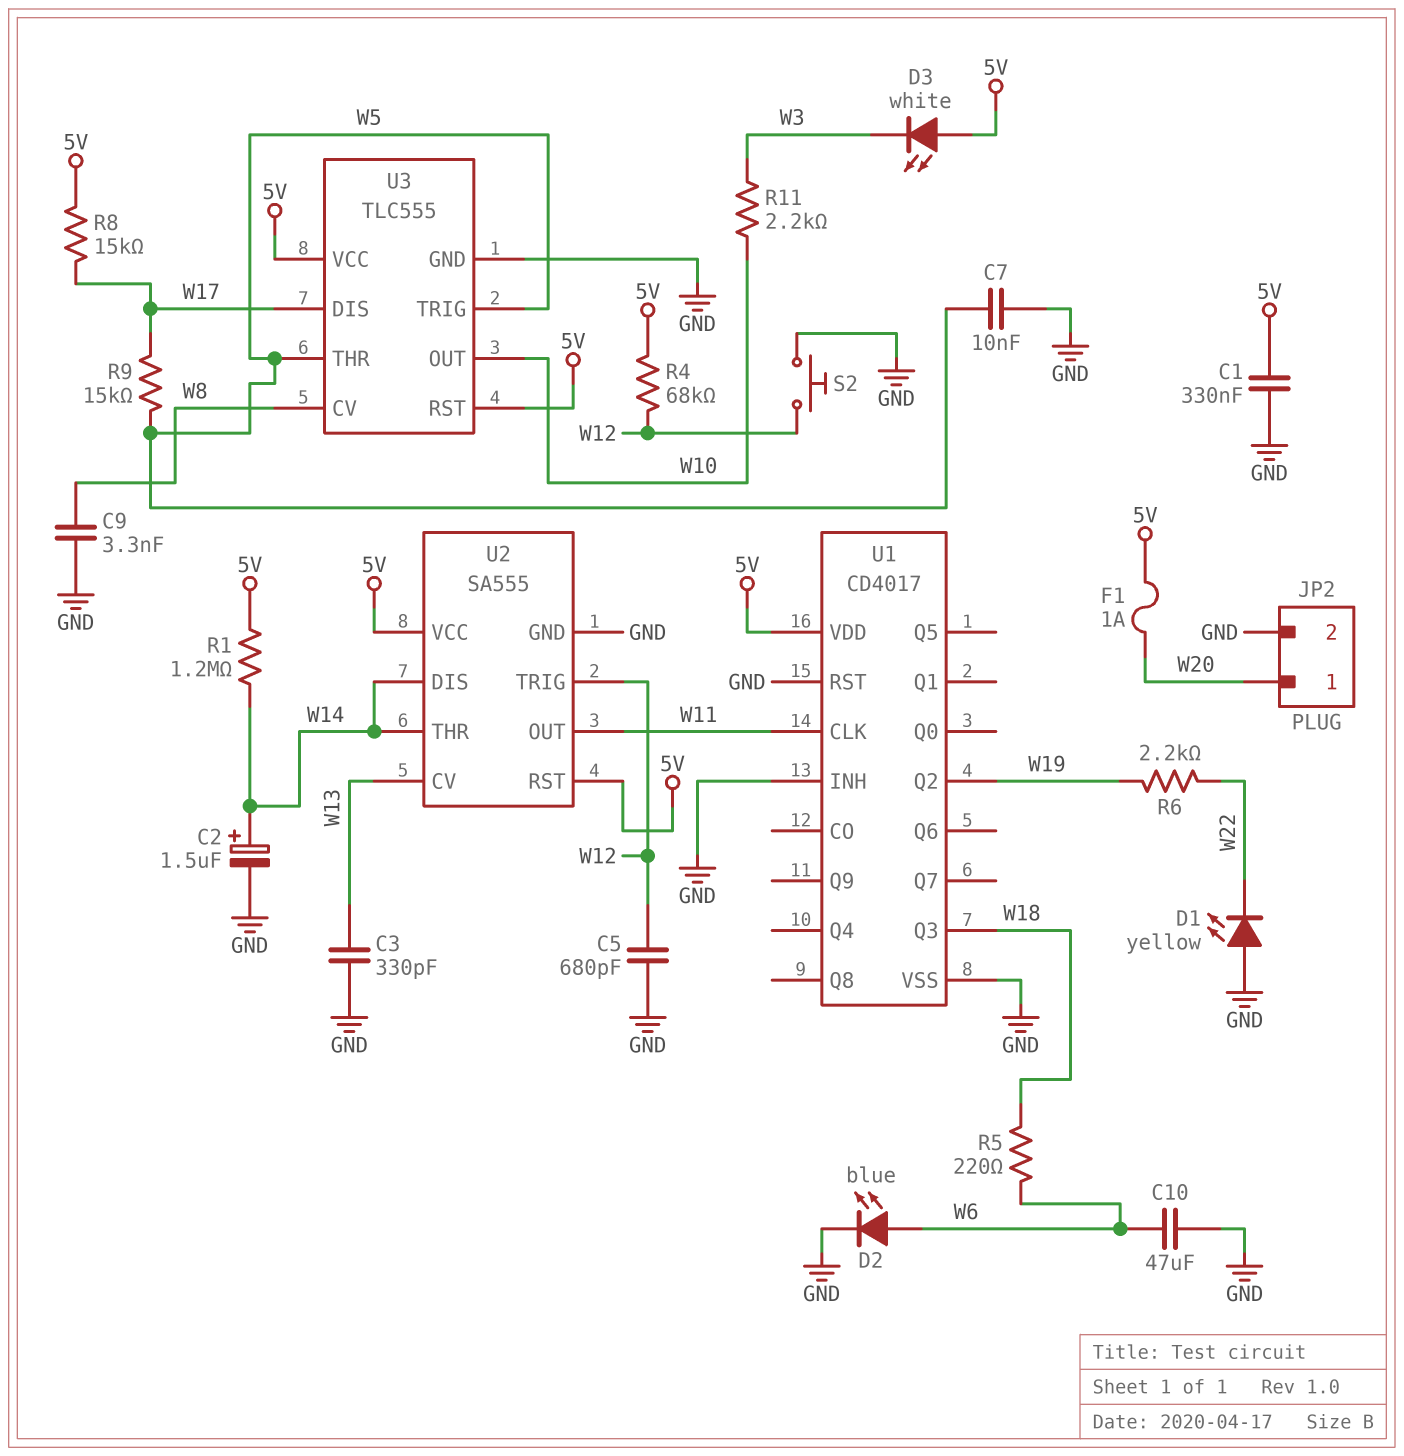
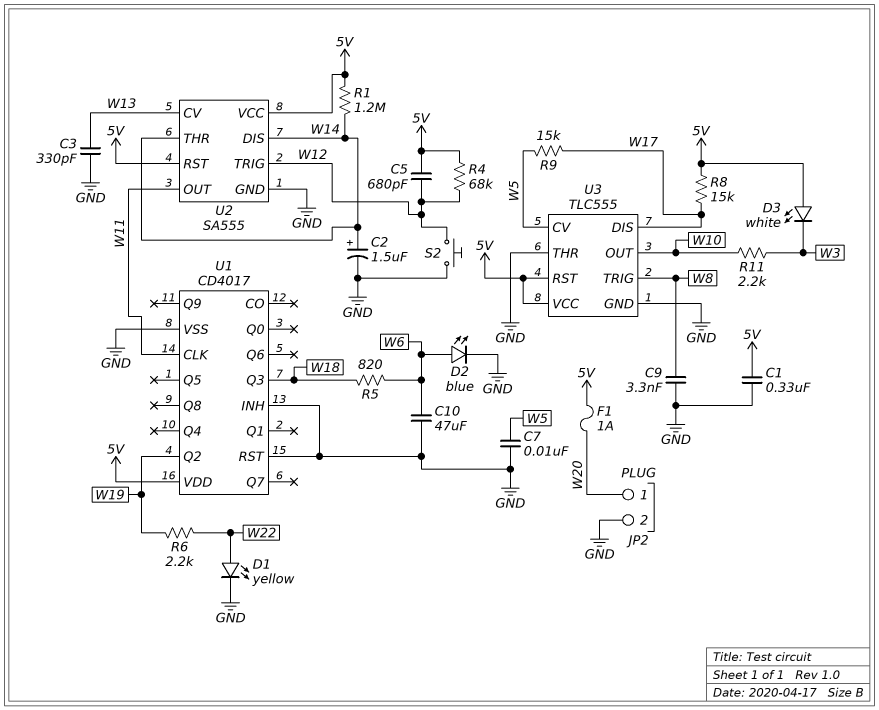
C5: 680pF (GND, W12) -> 680pF (5V, W12)
D1: LED yellow (A GND, K W22) -> LED yellow (A W22, K GND)
R5: 220 (W6, W18) -> 820 (W6, W18)
U3 pin CV: W8 -> W5
U3 pin THR: W5 -> GND
U3 pin TRIG: W5 -> W8

